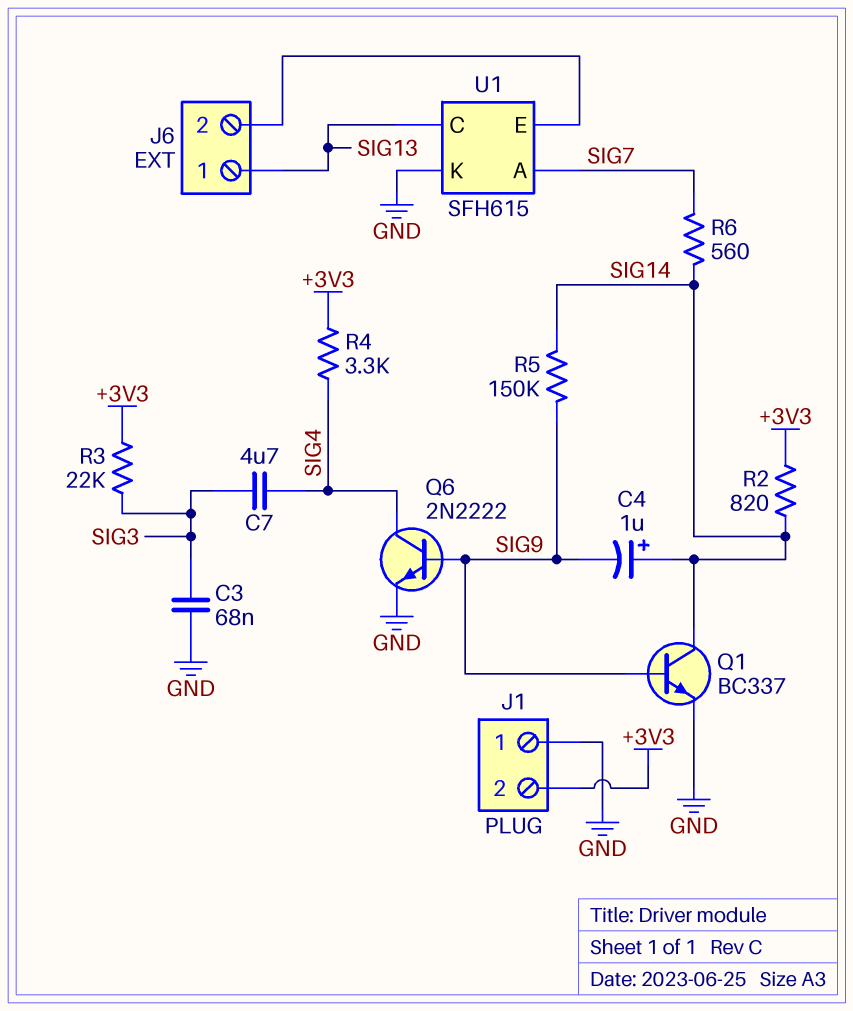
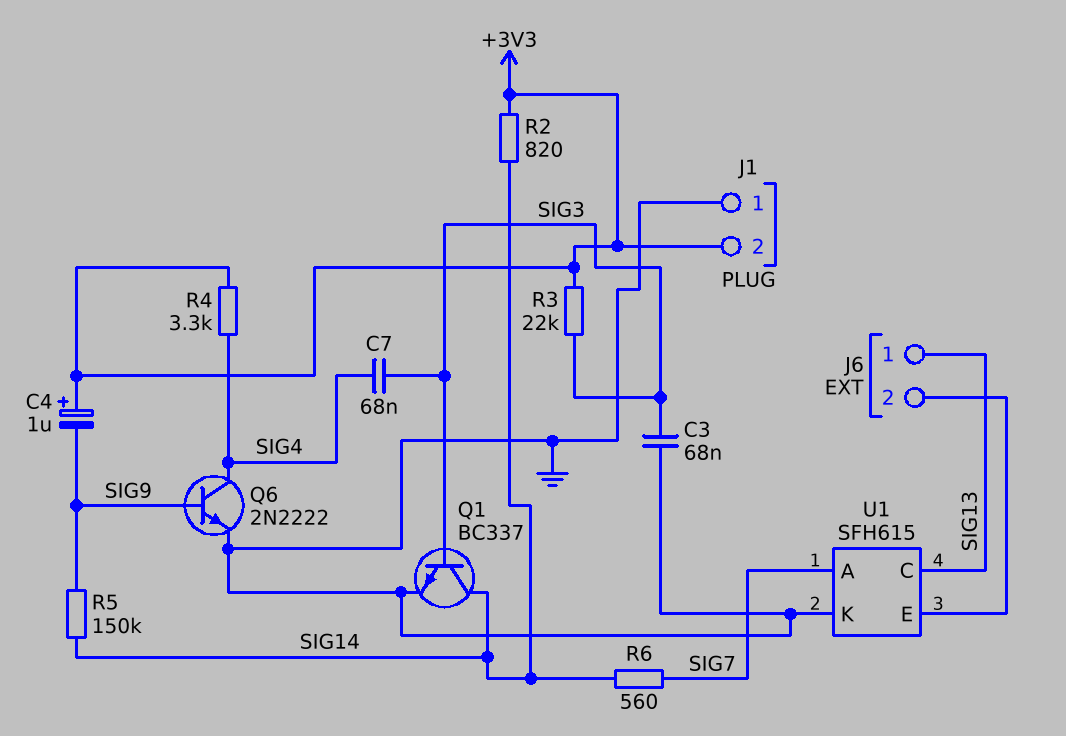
C4: 1uF (plus SIG14, minus SIG9) -> 1uF (plus +3V3, minus SIG9)
C7: 4.7uF (SIG3, SIG4) -> 68nF (SIG3, SIG4)
Q1: NPN BC337 (B SIG9, C SIG14, E GND) -> NPN BC337 (B SIG3, C SIG14, E GND)

